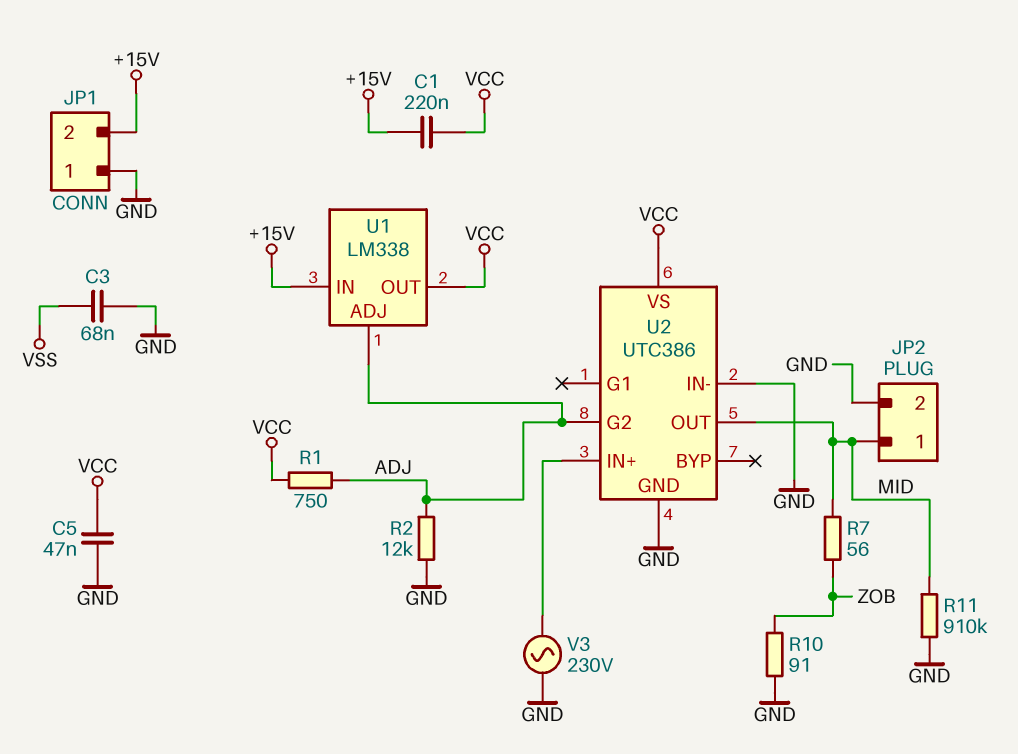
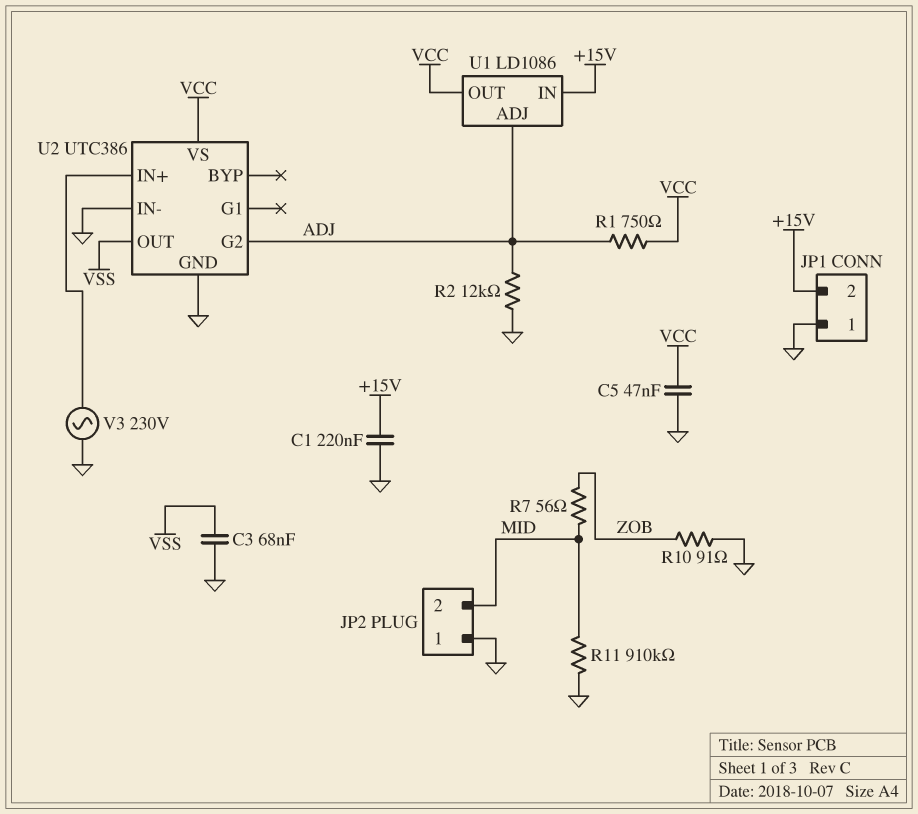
C1: 220nF (+15V, VCC) -> 220nF (+15V, GND)
JP2 pin 1: MID -> GND
JP2 pin 2: GND -> MID
U1: LM338 -> LD1086
U2 pin OUT: MID -> VSS

